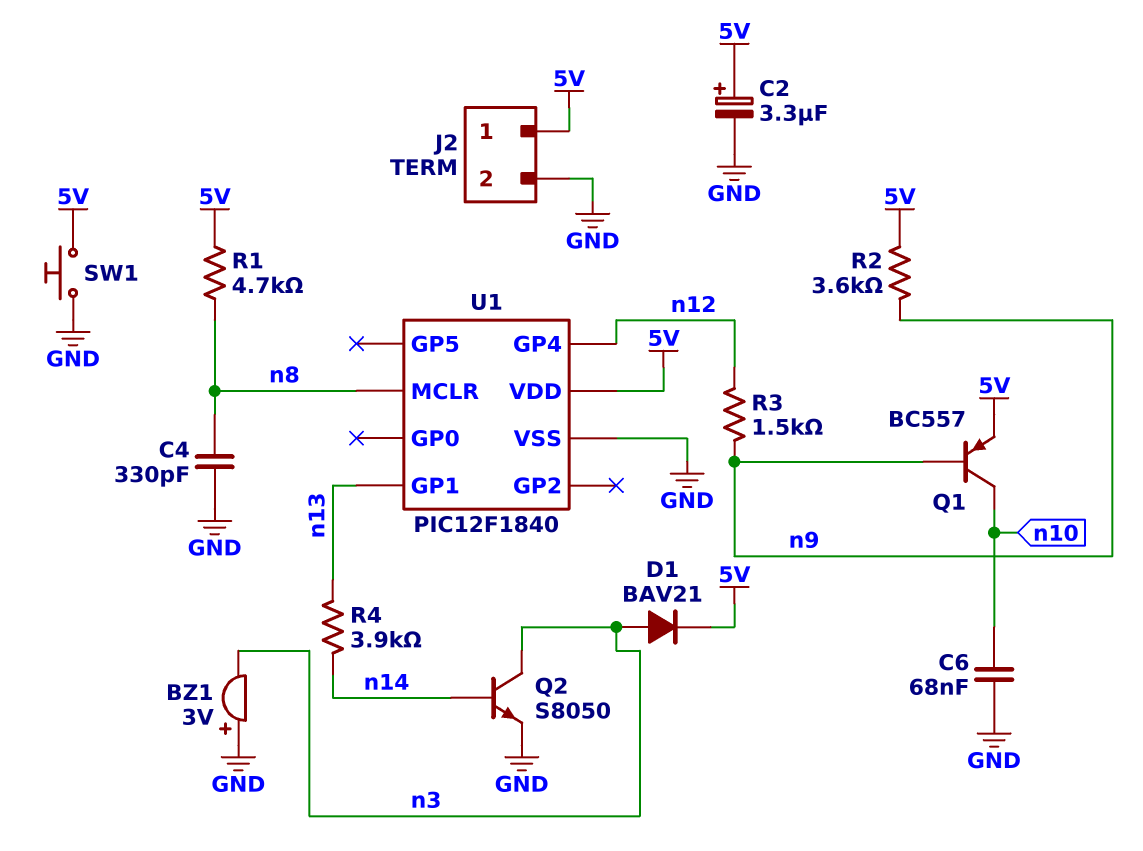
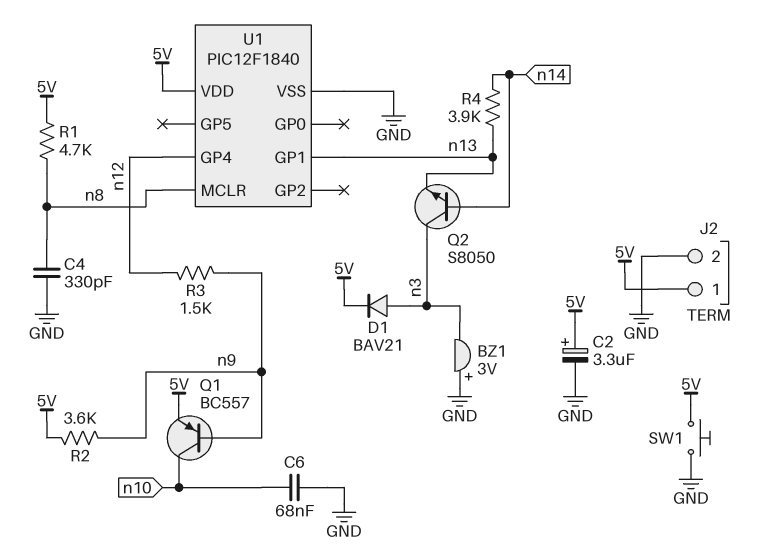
Q2: NPN S8050 (B n14, C n3, E GND) -> NPN S8050 (B n14, C n3, E n13)

